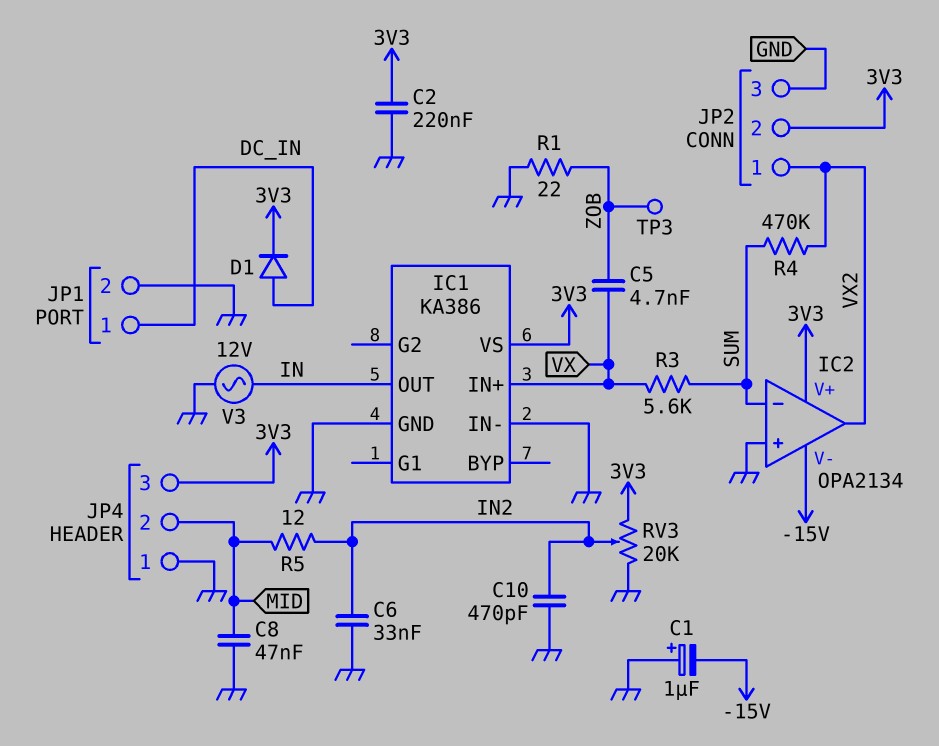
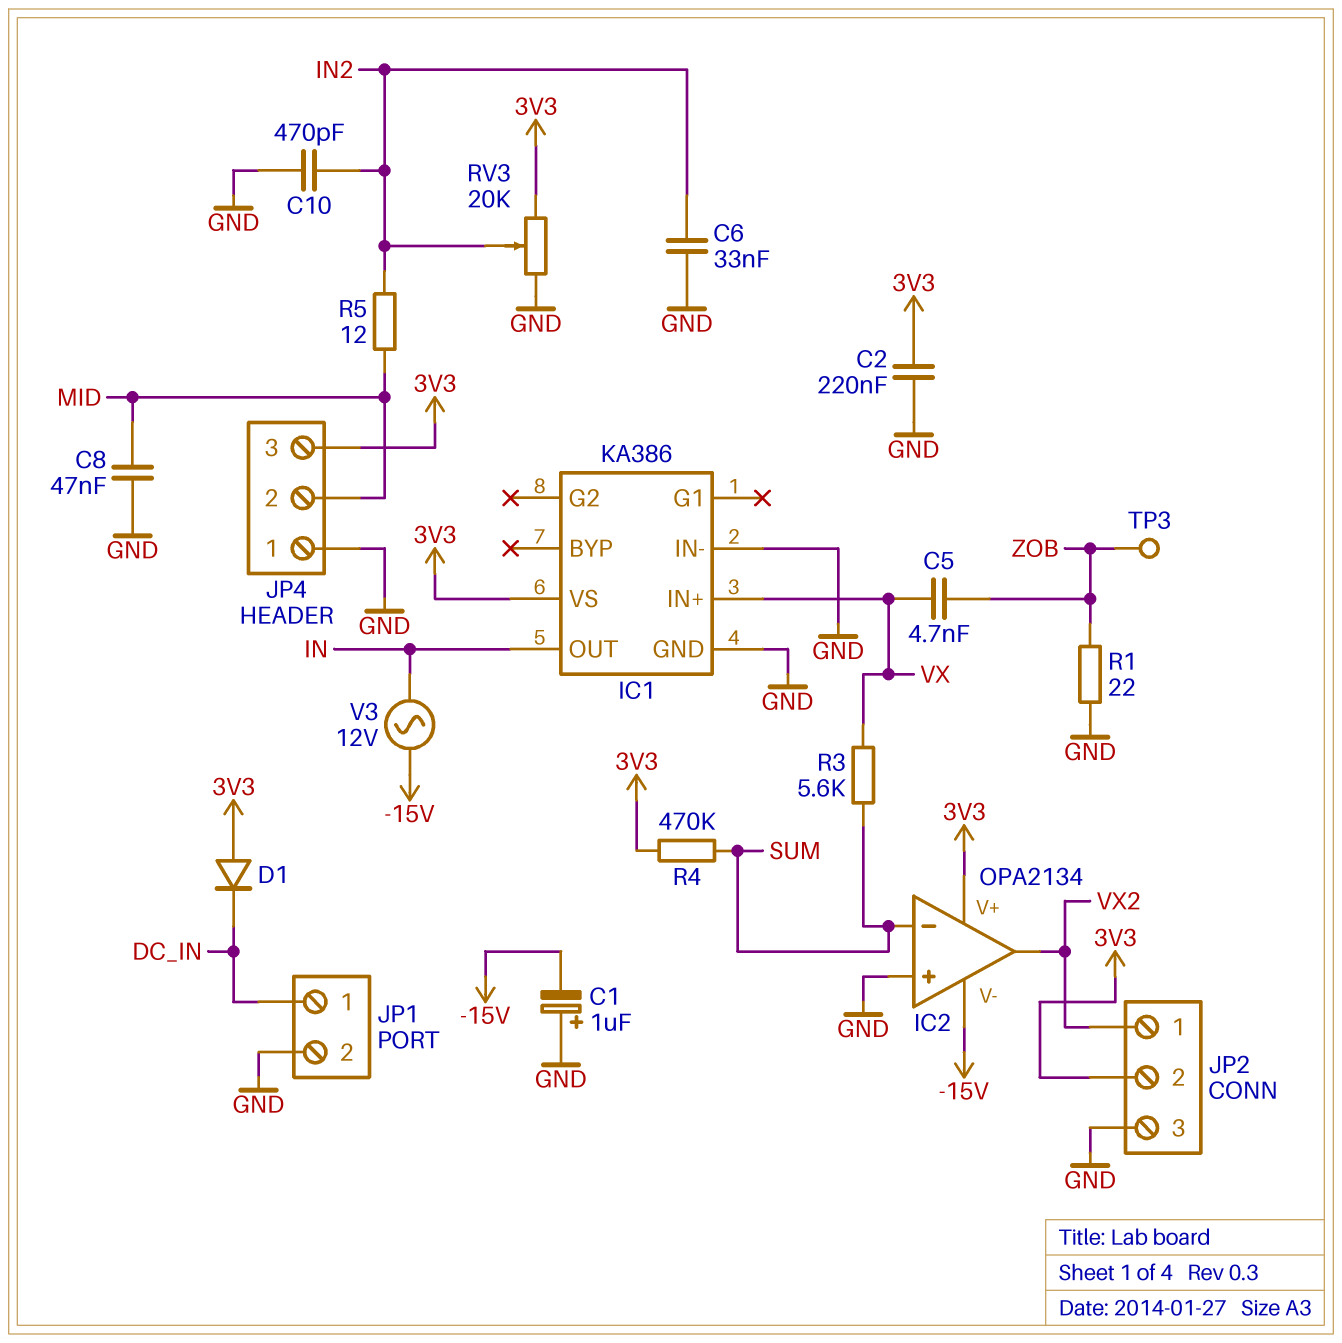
D1: diode (A DC_IN, K 3V3) -> diode (A 3V3, K DC_IN)
R4: 470k (SUM, VX2) -> 470k (3V3, SUM)
V3: AC 12V (GND, IN) -> AC 12V (-15V, IN)

